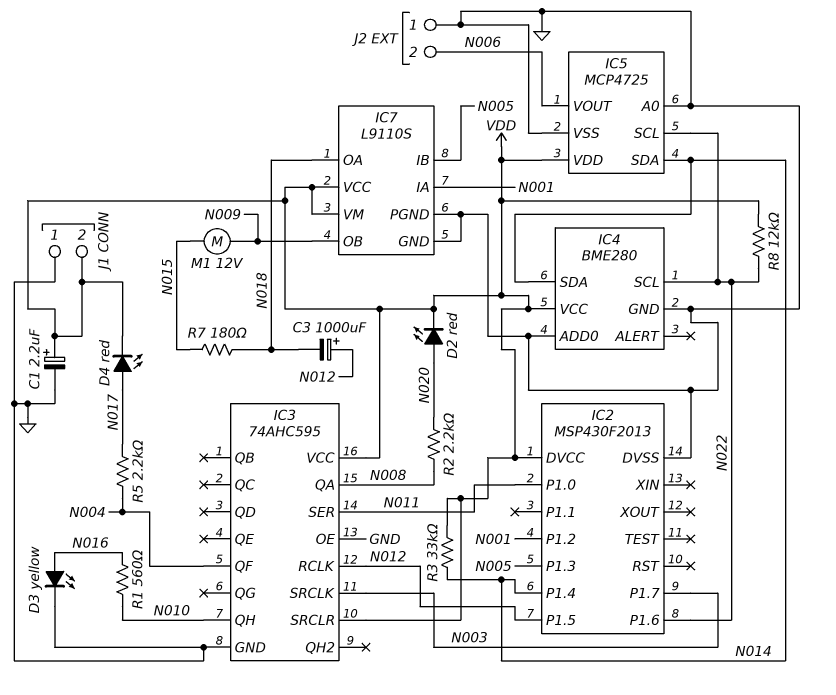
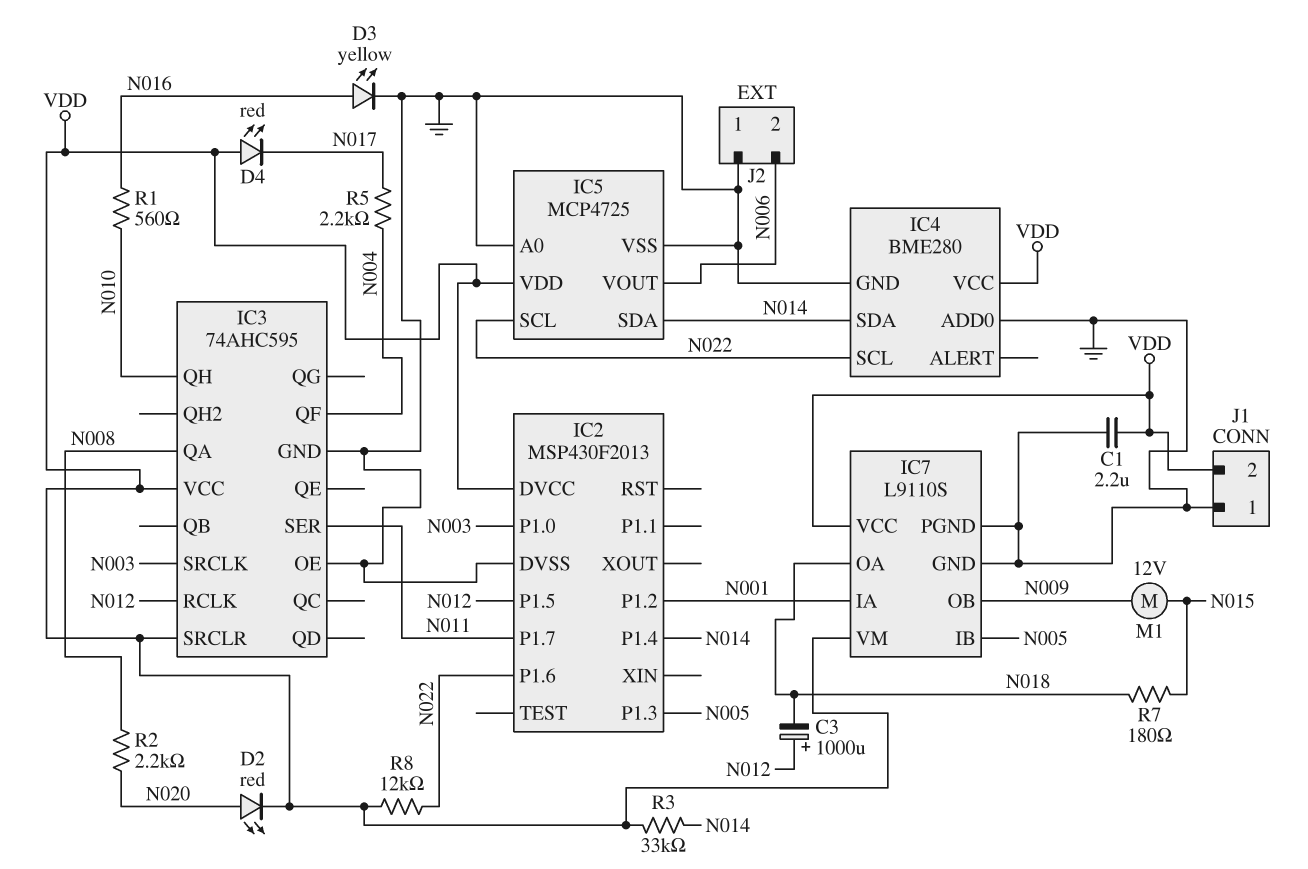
C1: 2.2uF (plus VDD, minus GND) -> 2.2uF (GND, VDD)
D4: LED red (A N017, K VDD) -> LED red (A VDD, K N017)
IC2 pin P1.0: N011 -> N003
IC2 pin P1.7: N003 -> N011

